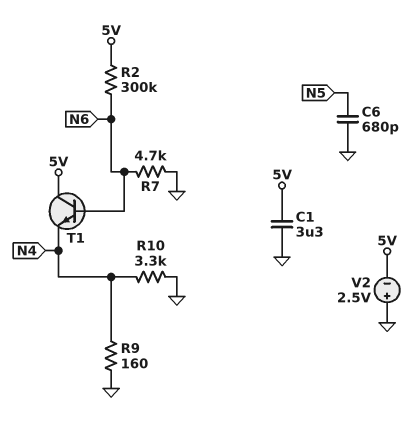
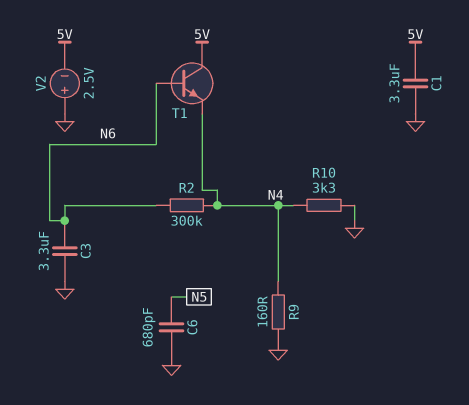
C3: none -> 3.3uF (GND, N6)
R2: 300k (5V, N6) -> 300k (N4, N6)
R7: 4.7k (GND, N6) -> none

